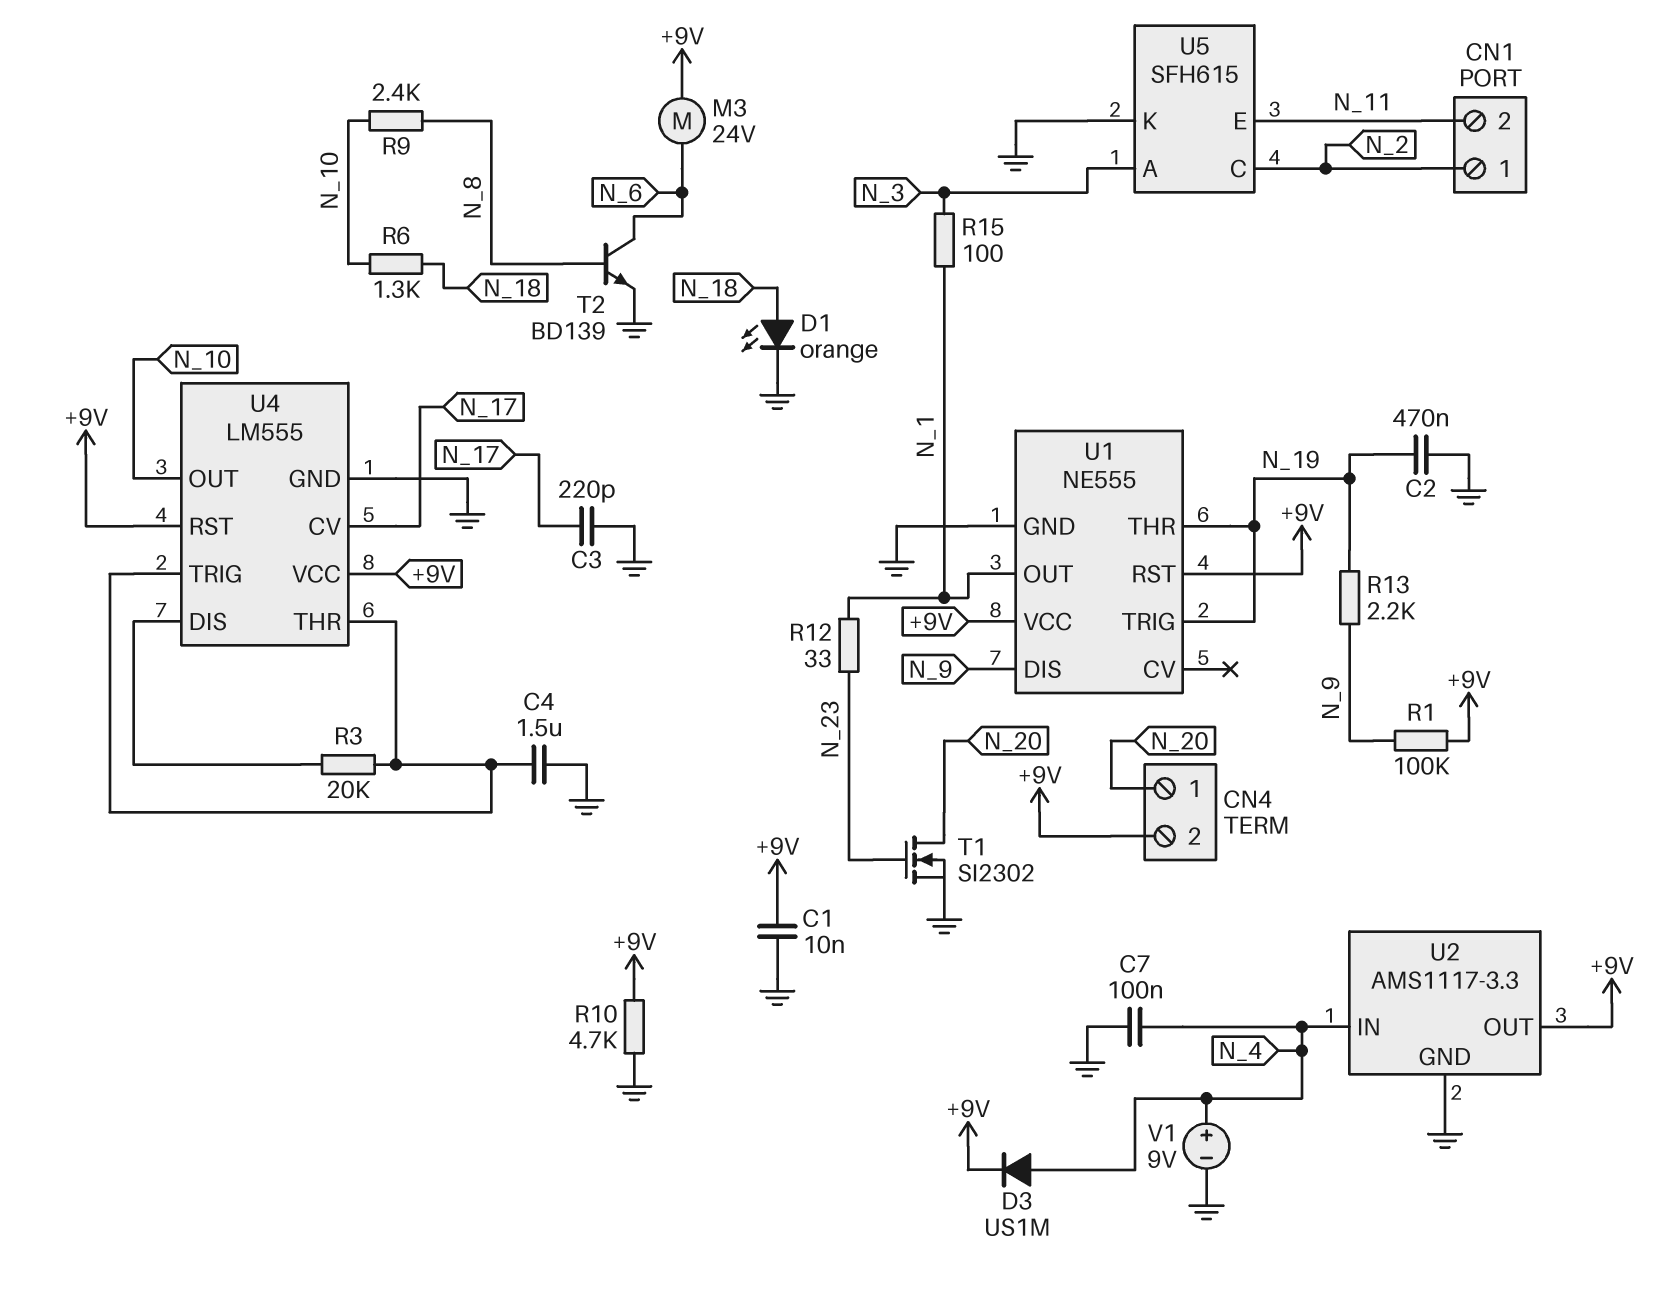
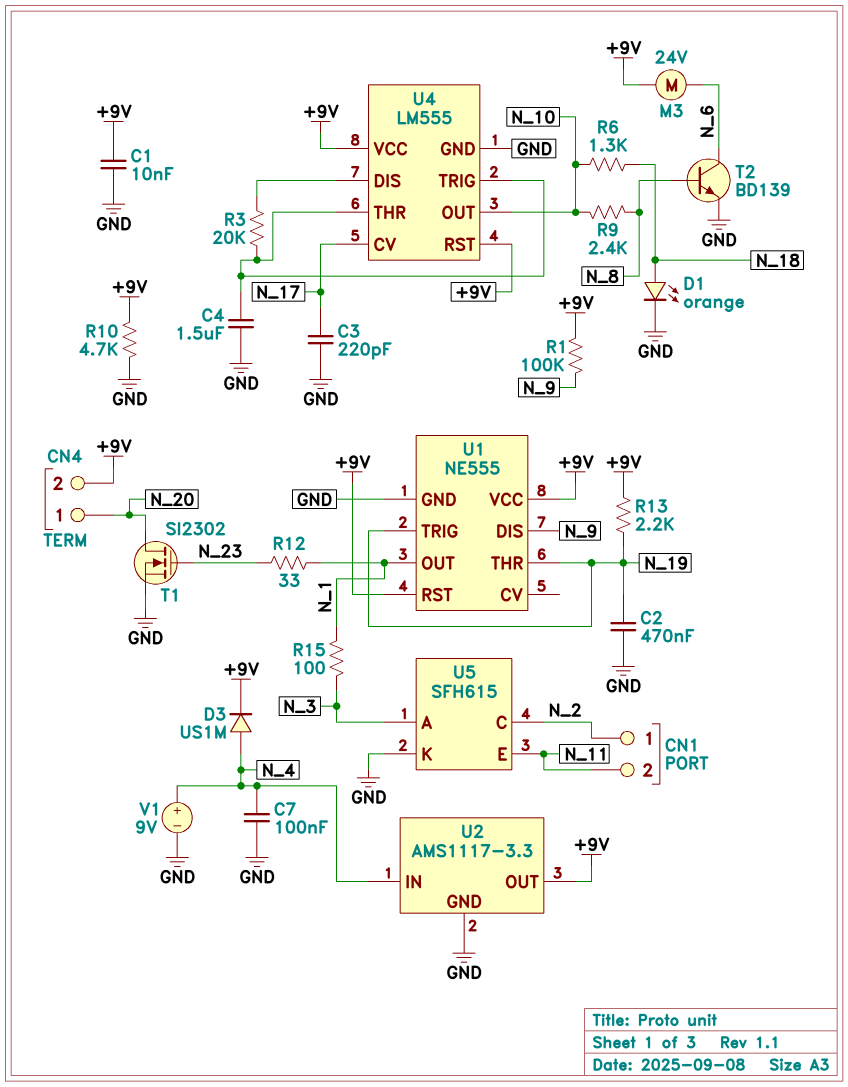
R13: 2.2k (N_9, N_19) -> 2.2k (+9V, N_19)

